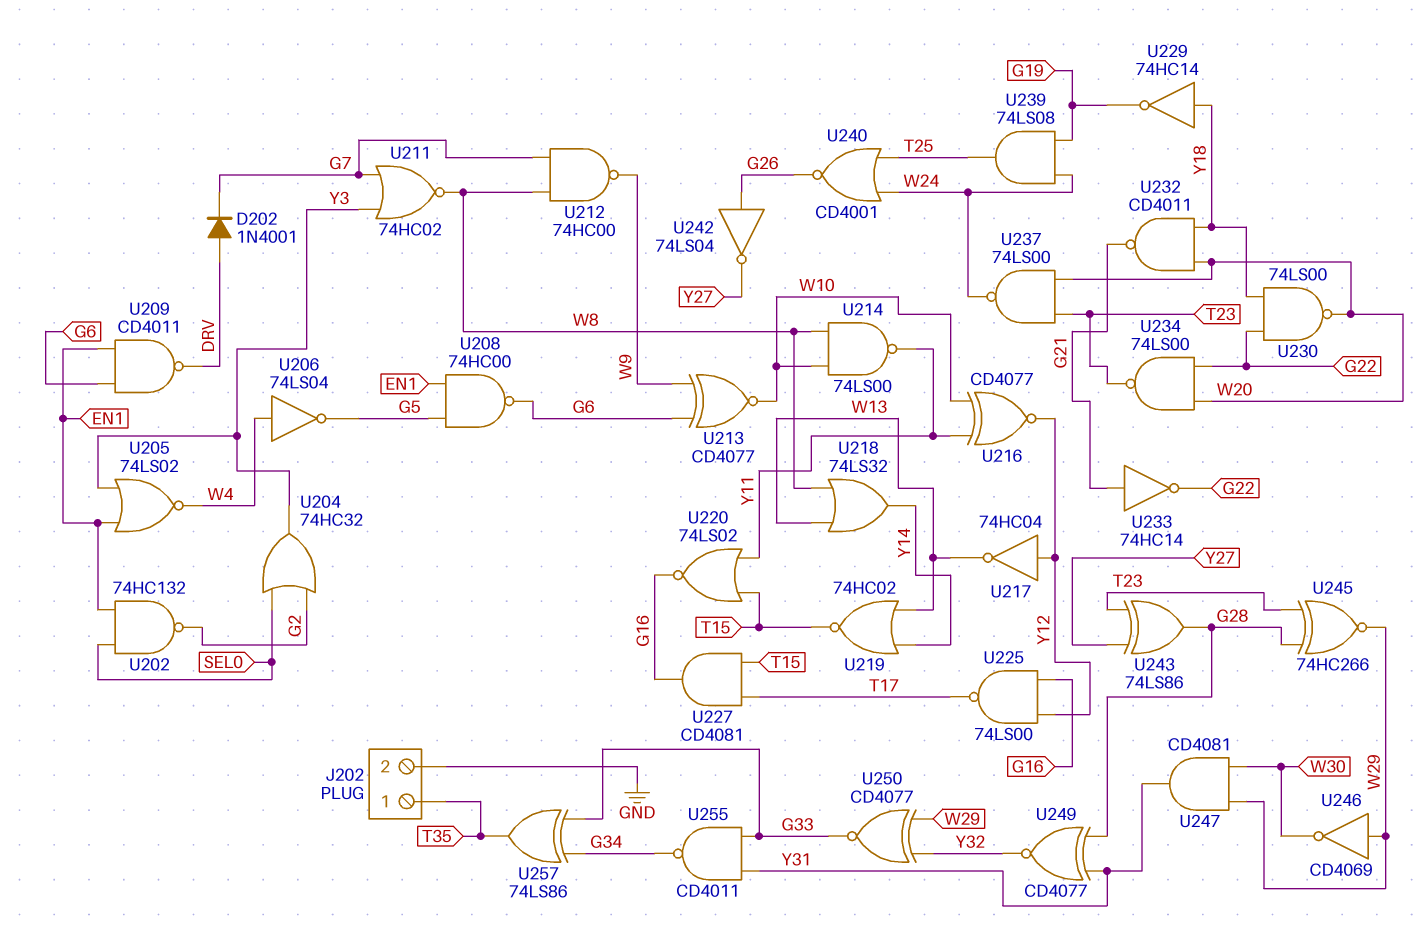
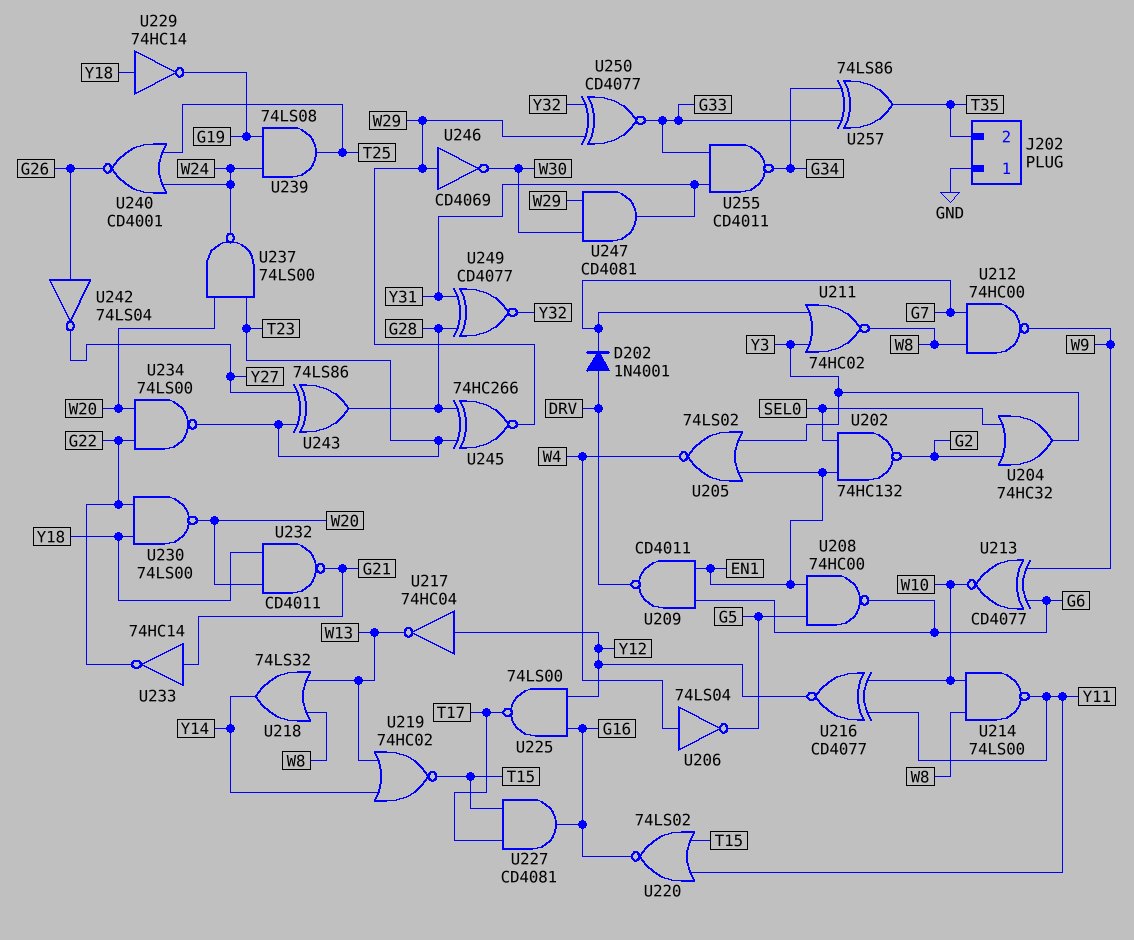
J202 pin 1: T35 -> GND
J202 pin 2: GND -> T35

